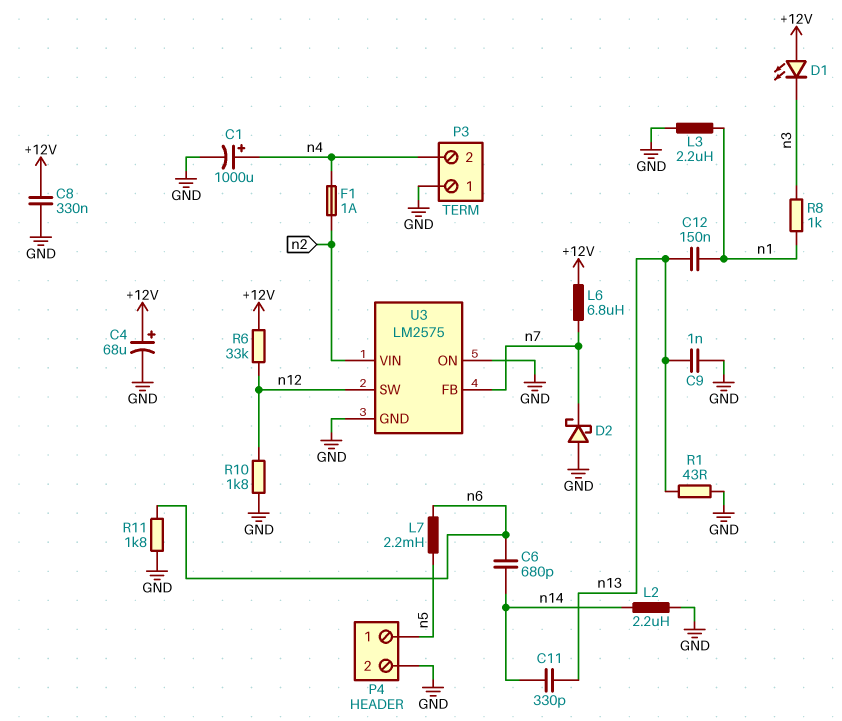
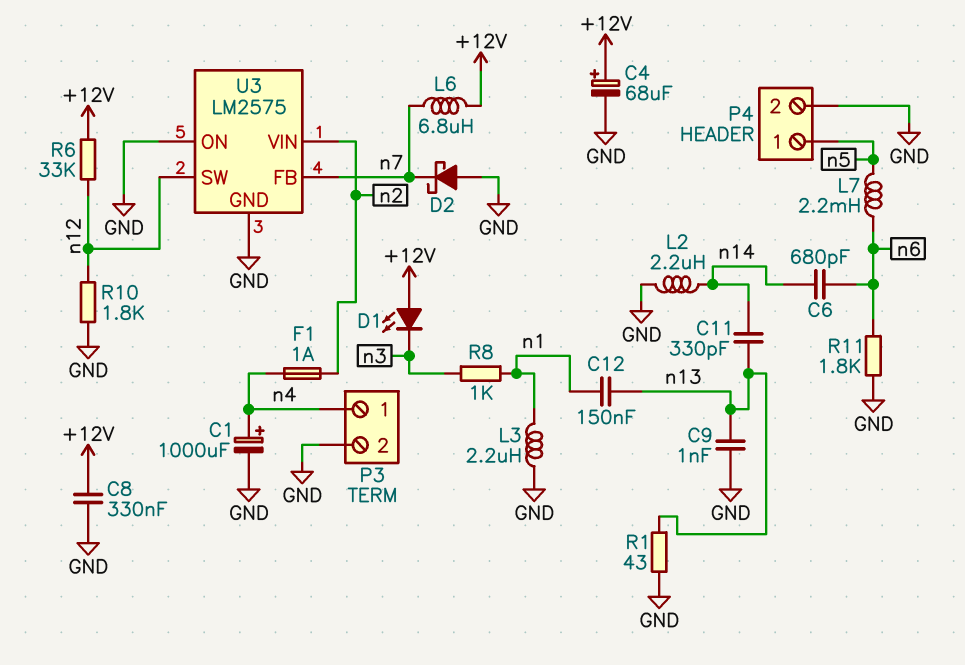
P3 pin 1: GND -> n4
P3 pin 2: n4 -> GND

